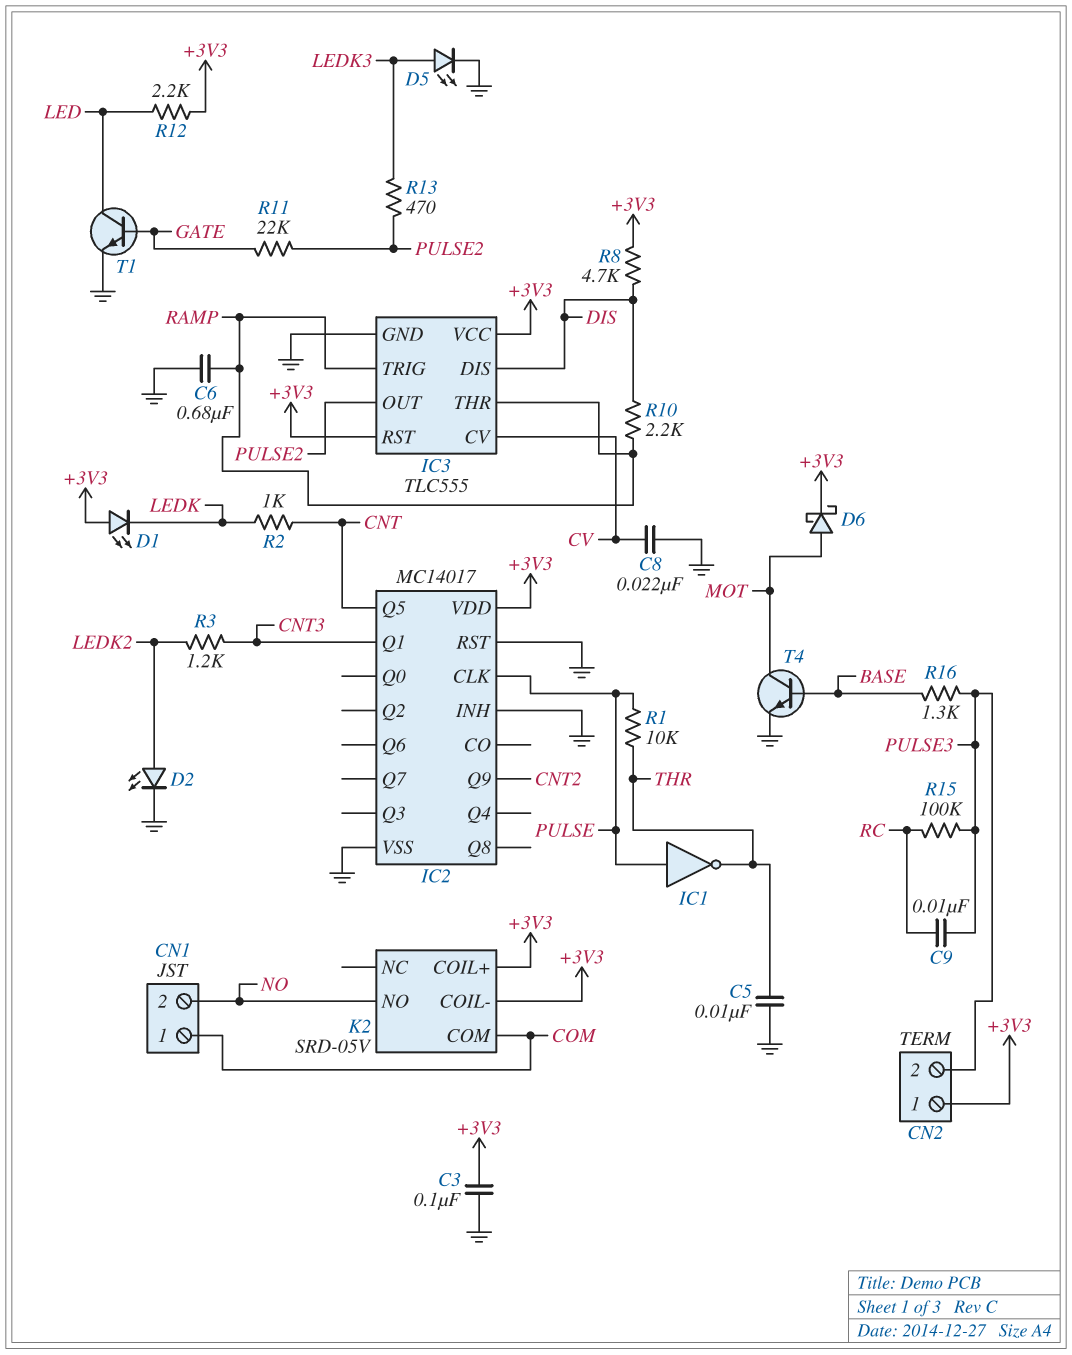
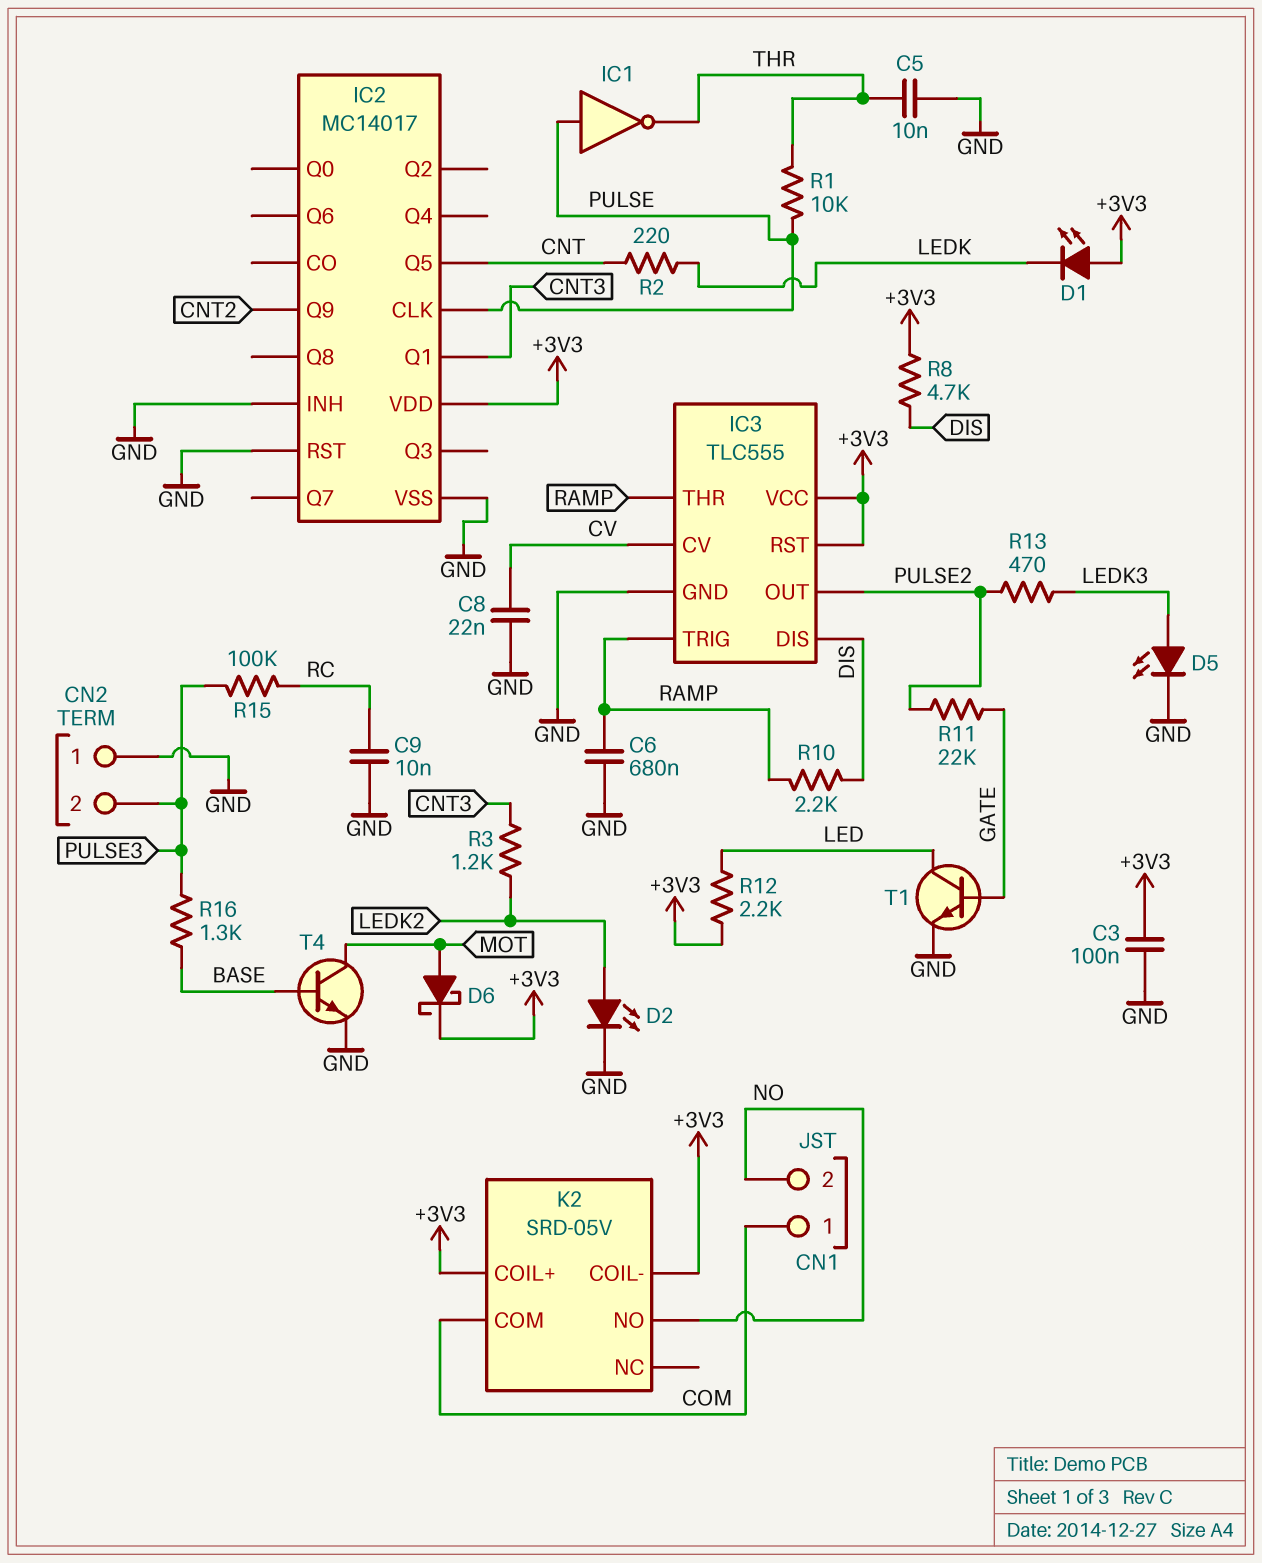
C9: 10nF (PULSE3, RC) -> 10nF (GND, RC)
CN2 pin 1: +3V3 -> GND
R2: 1k (CNT, LEDK) -> 220 (CNT, LEDK)

